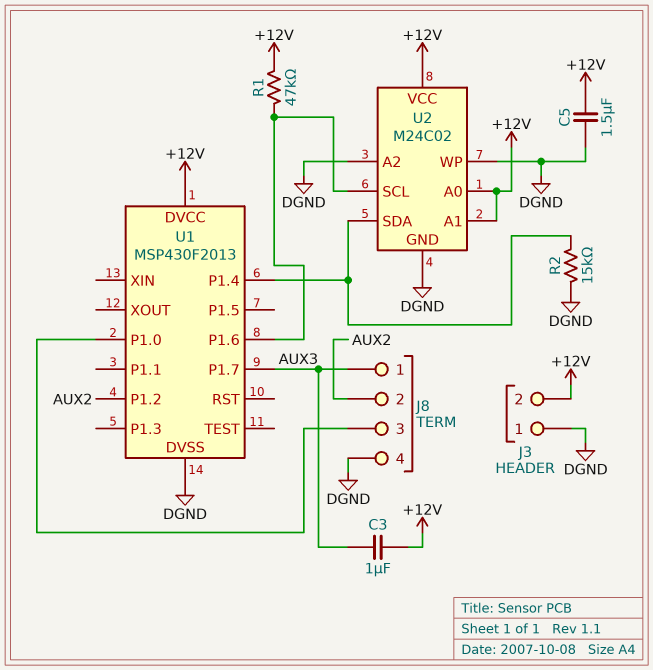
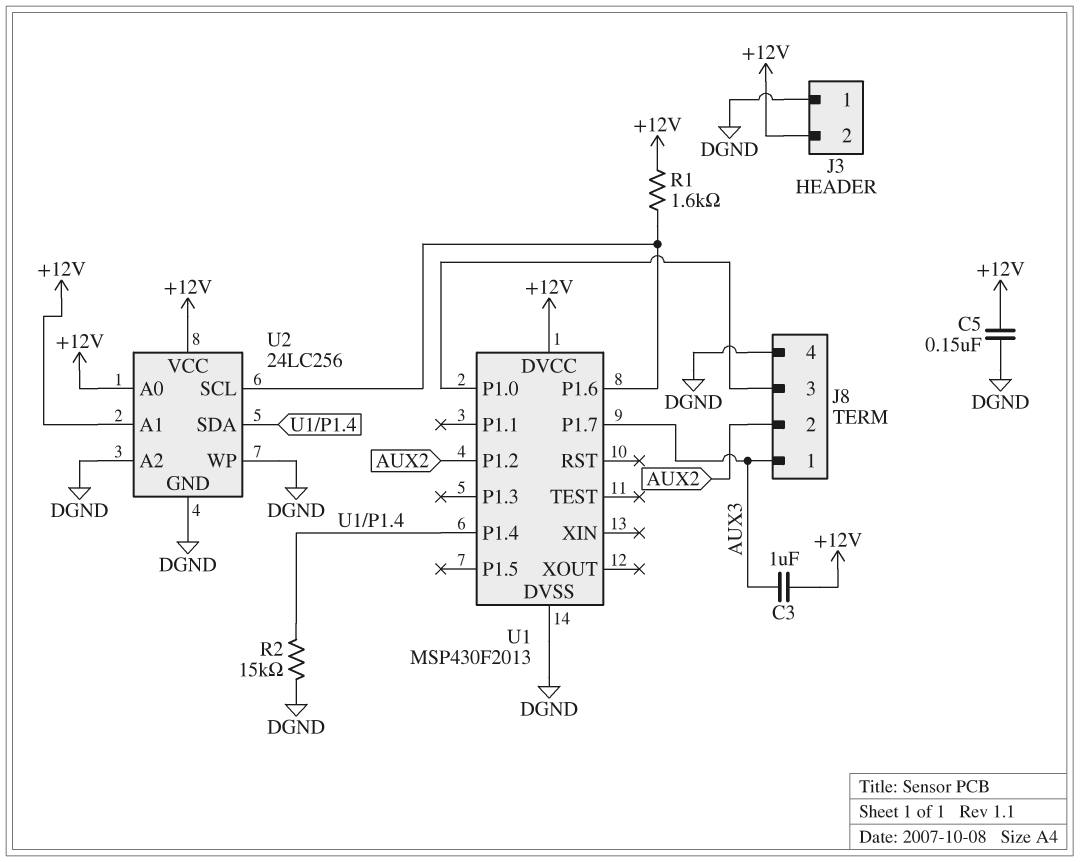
C5: 1.5uF (+12V, DGND) -> 150nF (+12V, DGND)
R1: 47k (+12V, U1/P1.6) -> 1.6k (+12V, U1/P1.6)
U2: M24C02 -> 24LC256

